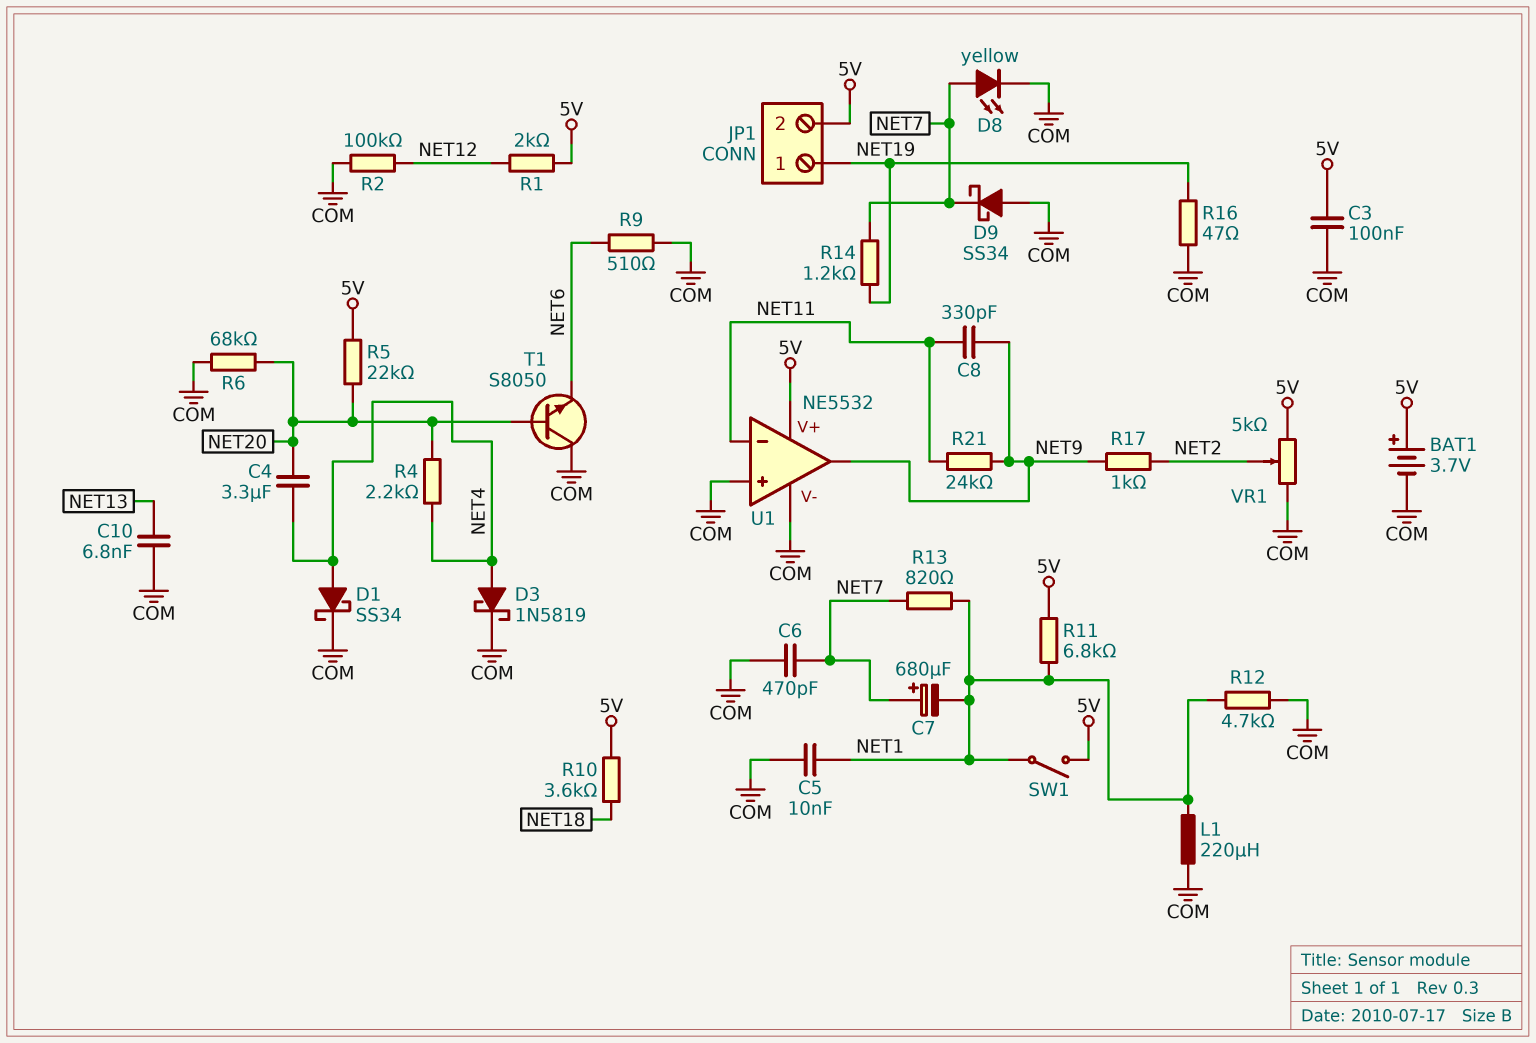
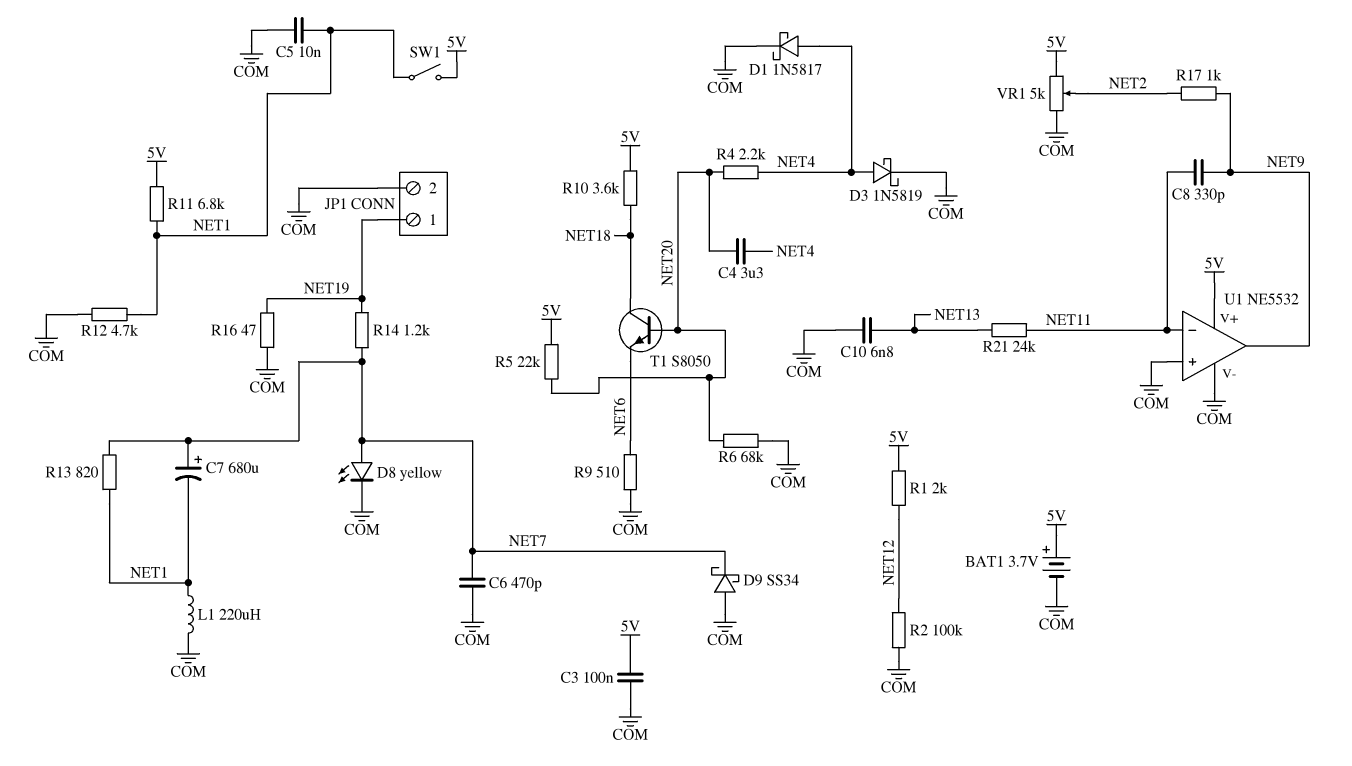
D1: schottky SS34 (A NET4, K COM) -> schottky 1N5817 (A NET4, K COM)
JP1 pin 2: 5V -> COM
R21: 24k (NET9, NET11) -> 24k (NET11, NET13)
T1: NPN S8050 (B NET20, C COM, E NET6) -> NPN S8050 (B NET20, C NET18, E NET6)

